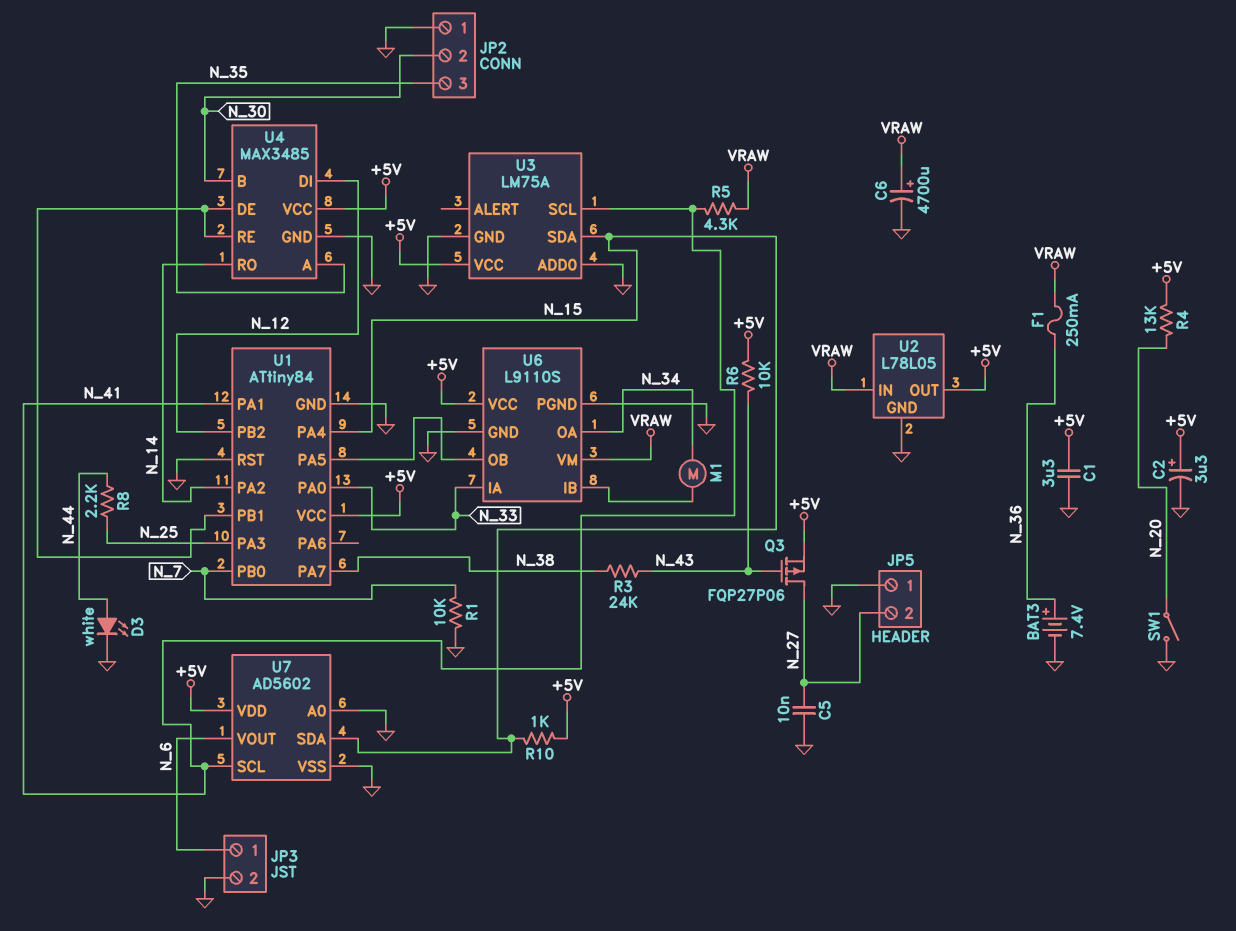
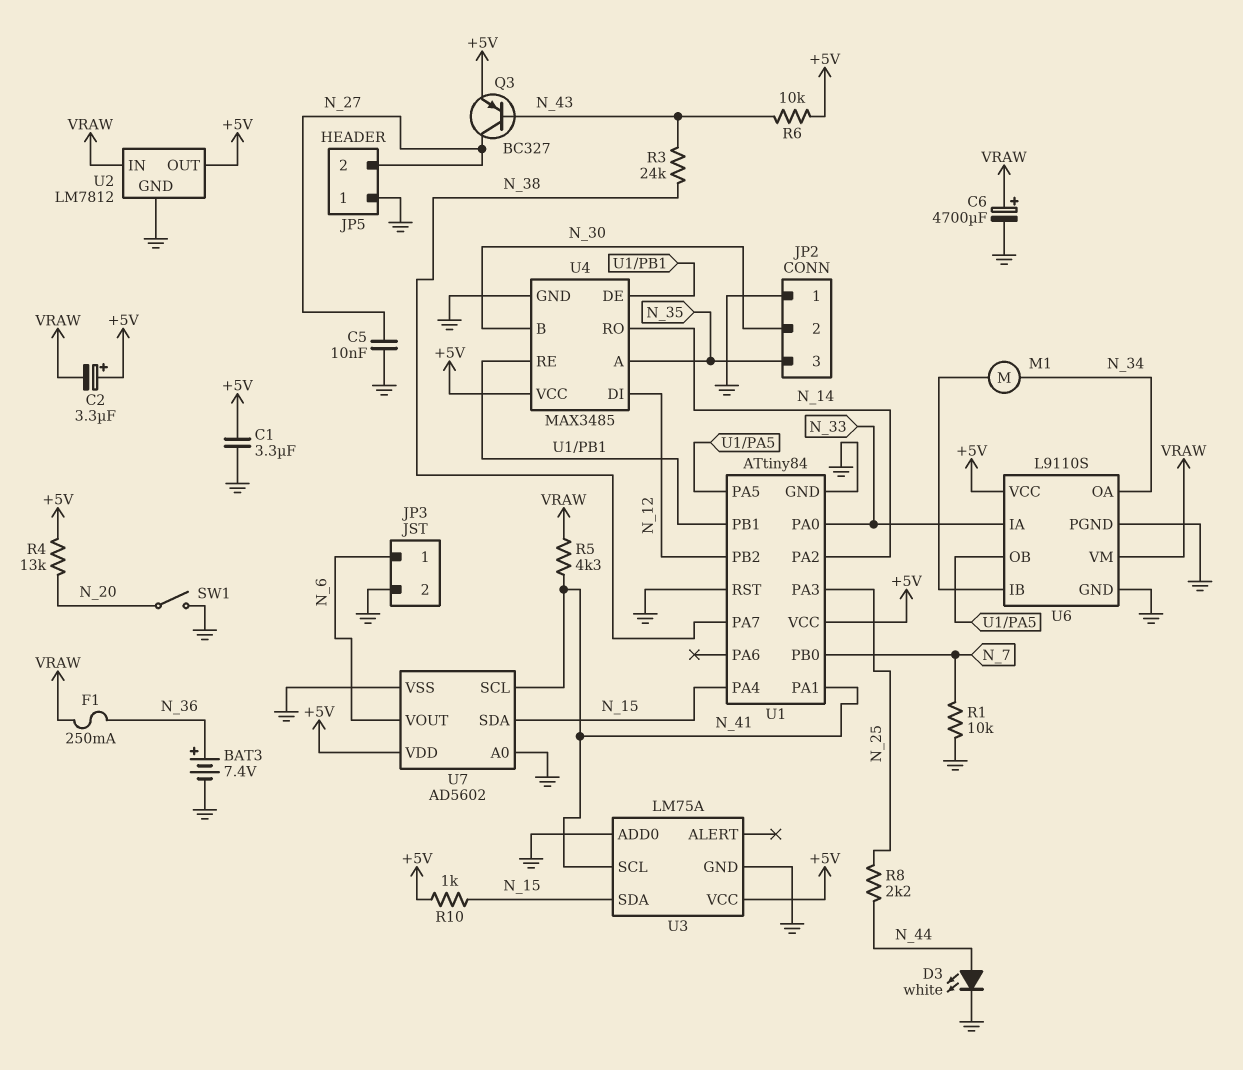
C2: 3.3uF (plus +5V, minus GND) -> 3.3uF (plus +5V, minus VRAW)
Q3: PMOS FQP27P06 (G N_43, D N_27, S +5V) -> PNP BC327 (B N_43, C N_27, E +5V)
U2: L78L05 -> LM7812

